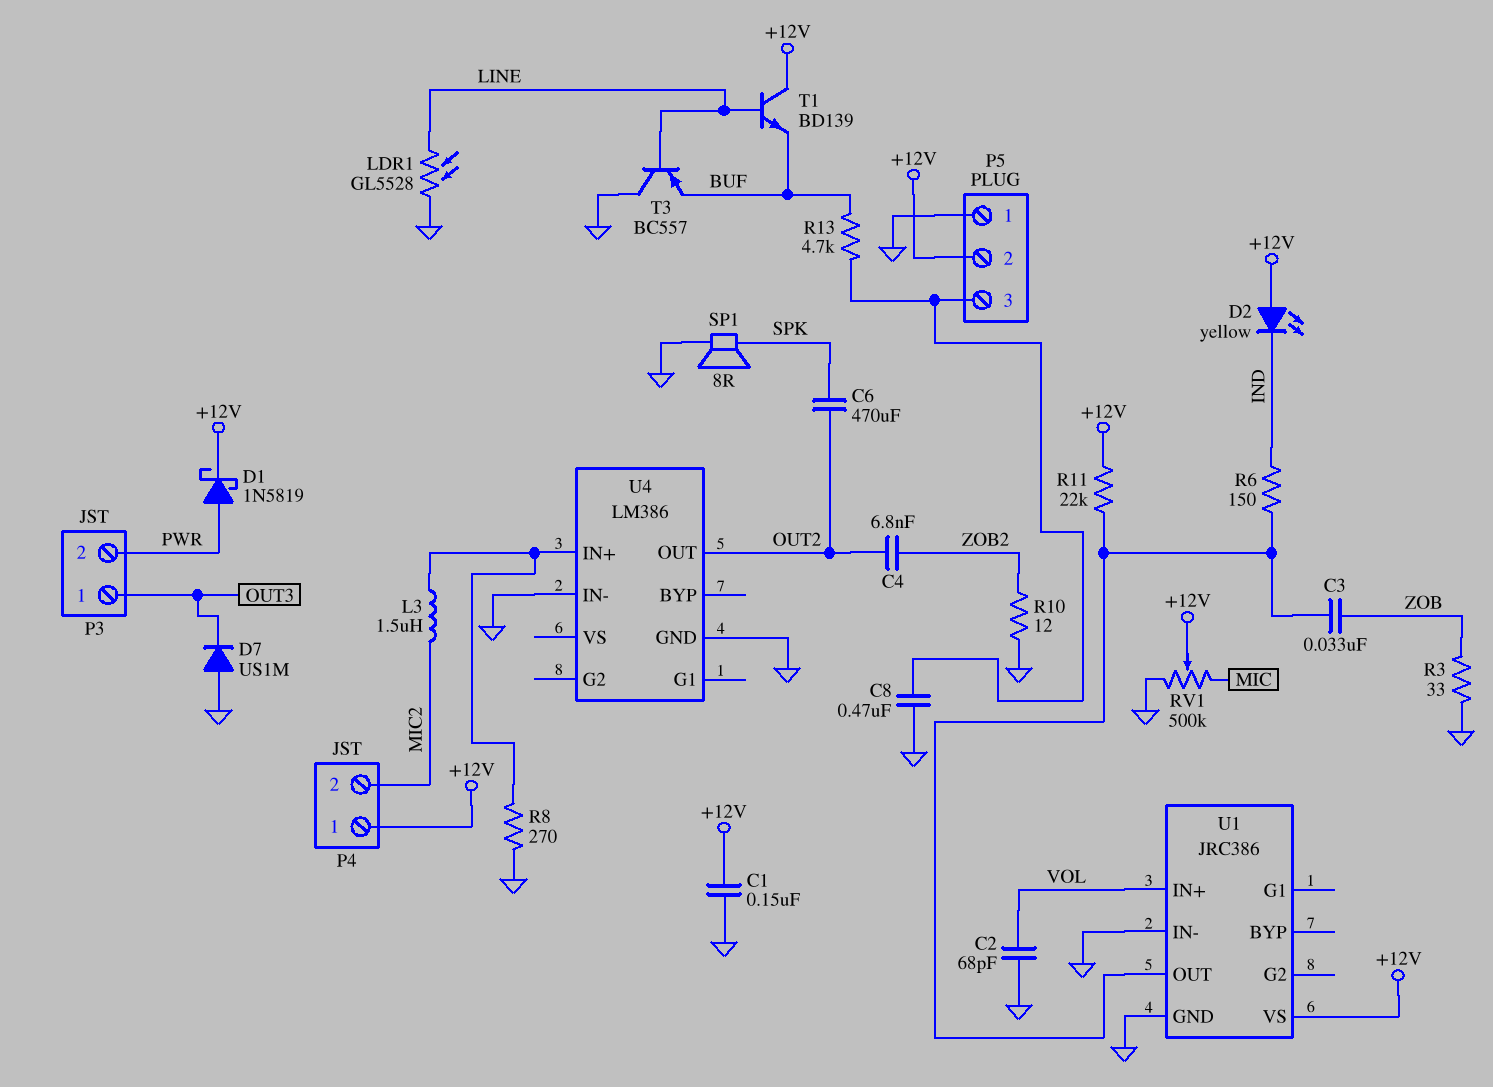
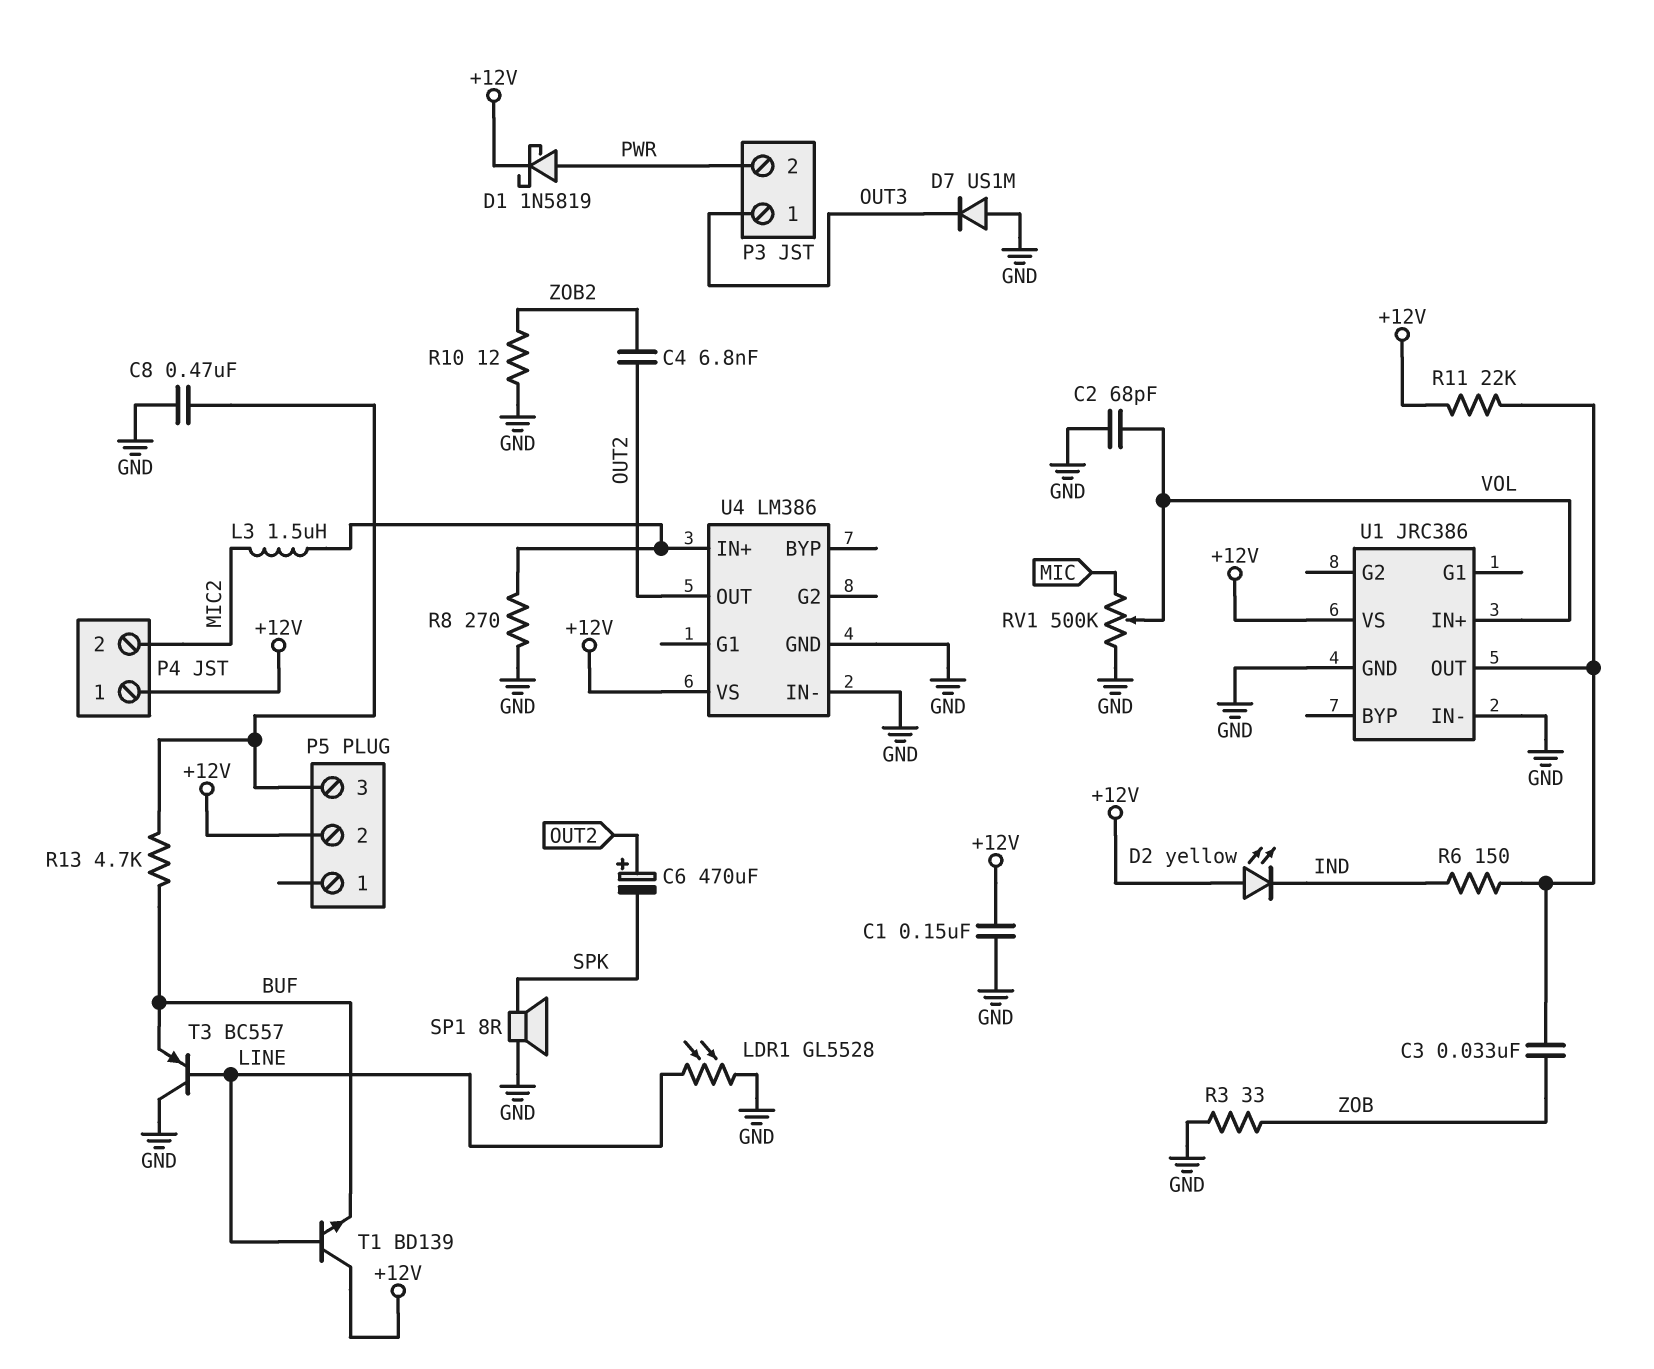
C6: 470uF (OUT2, SPK) -> 470uF (plus OUT2, minus SPK)
P5 pin 1: GND -> none
RV1: 500k (GND, MIC, wiper +12V) -> 500k (GND, MIC, wiper VOL)
U4 pin VS: none -> +12V

